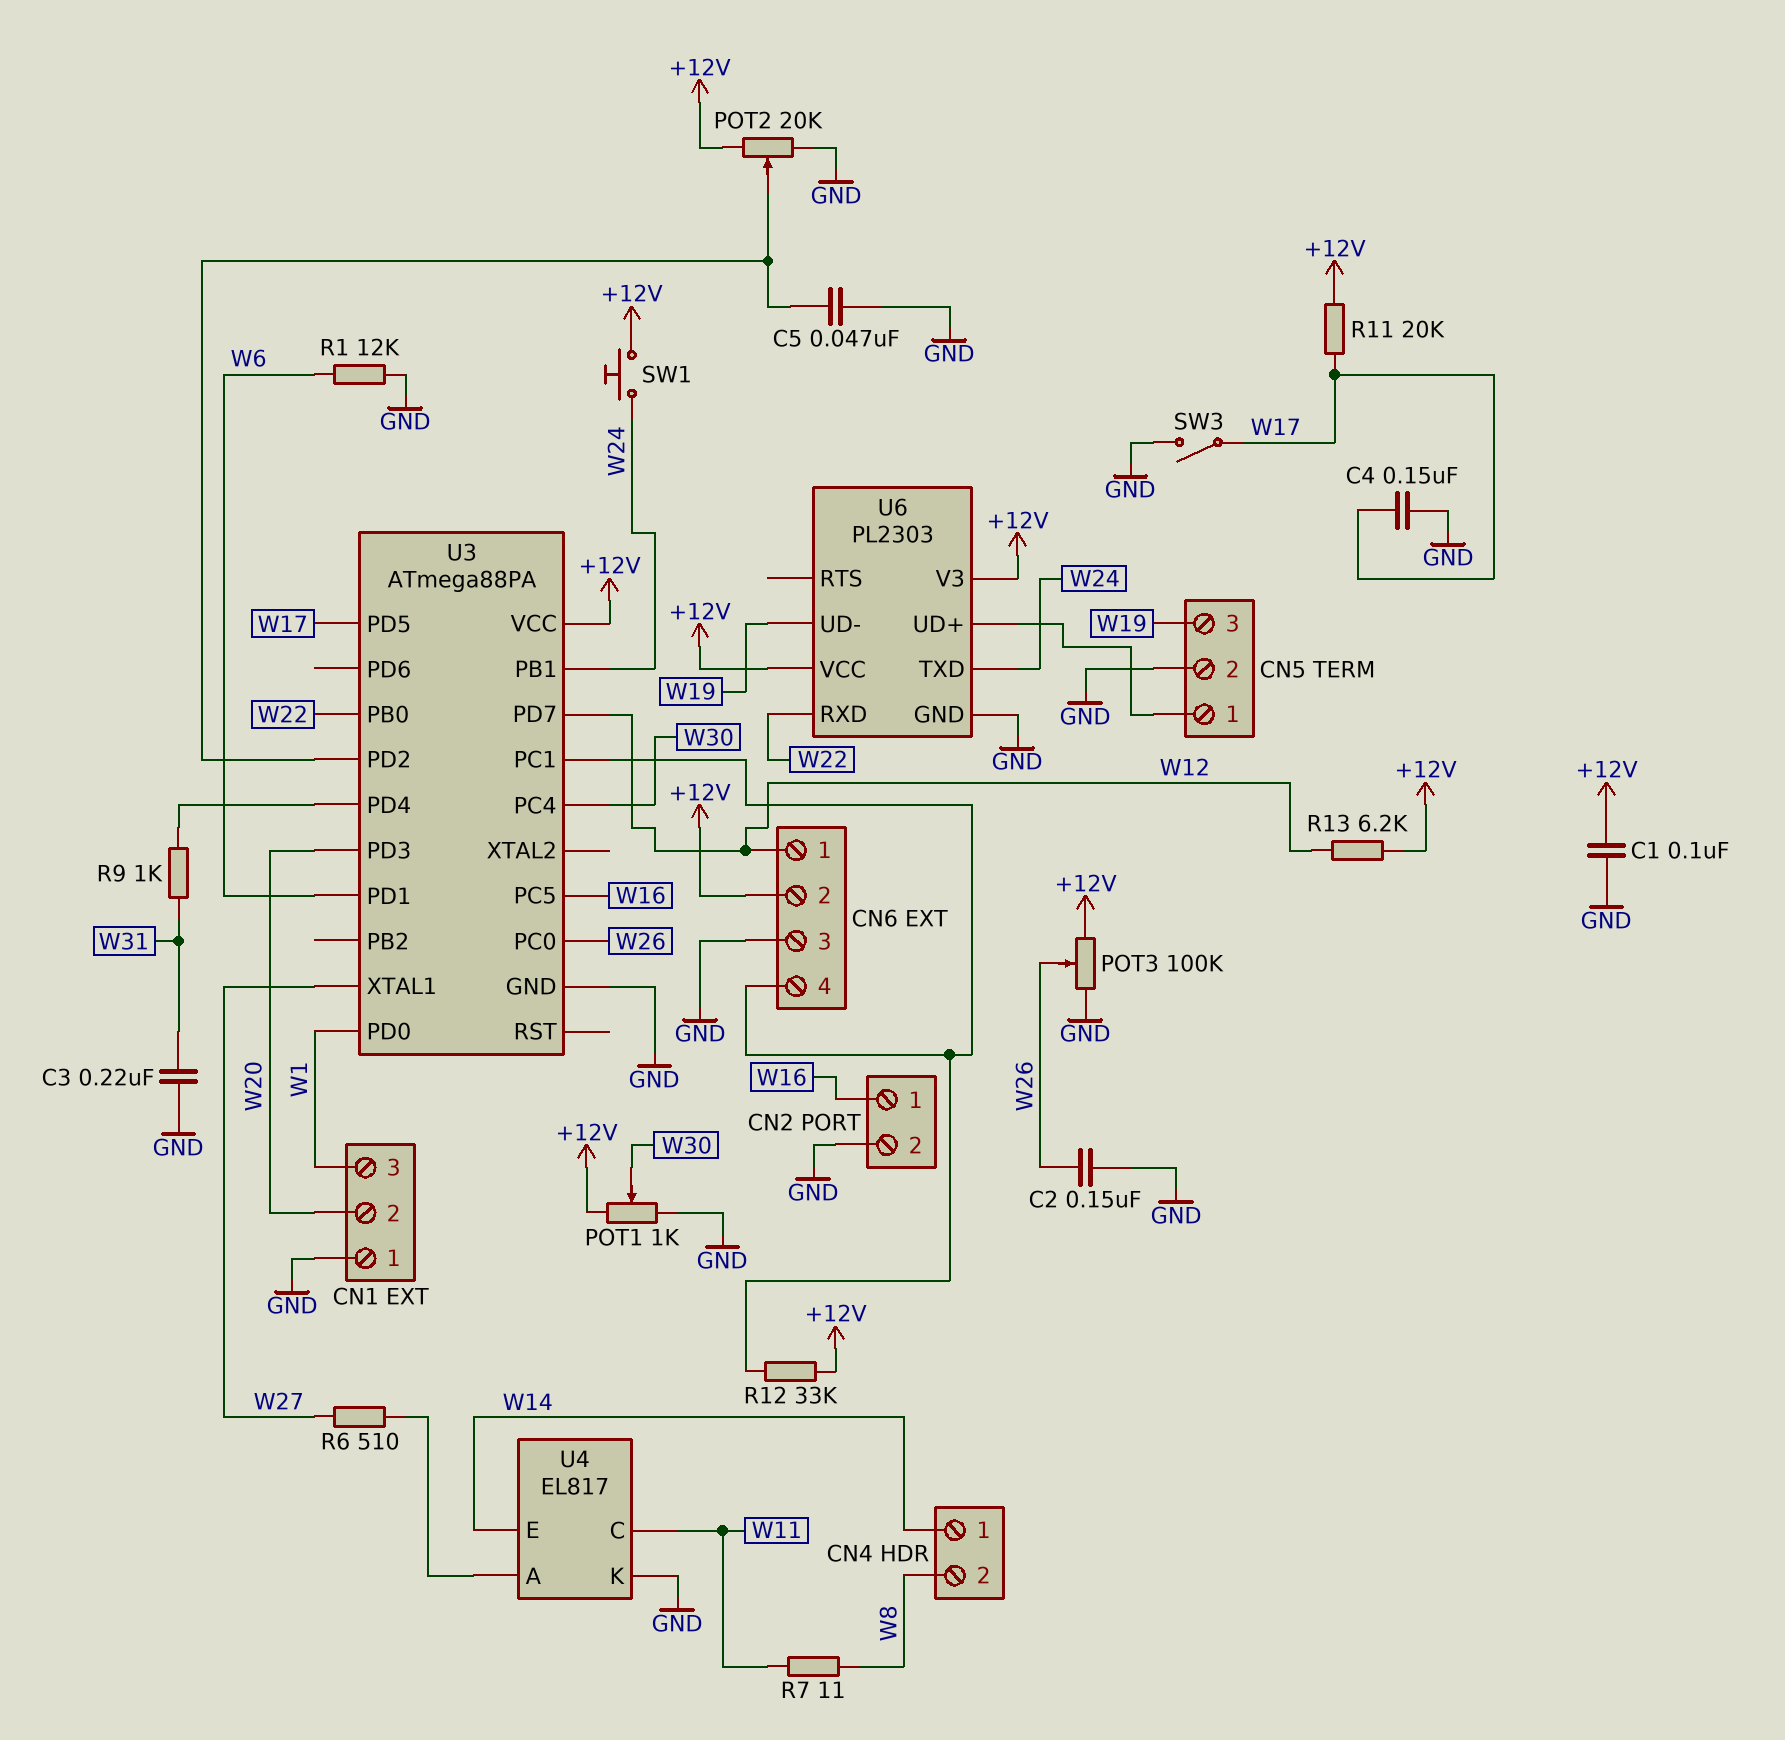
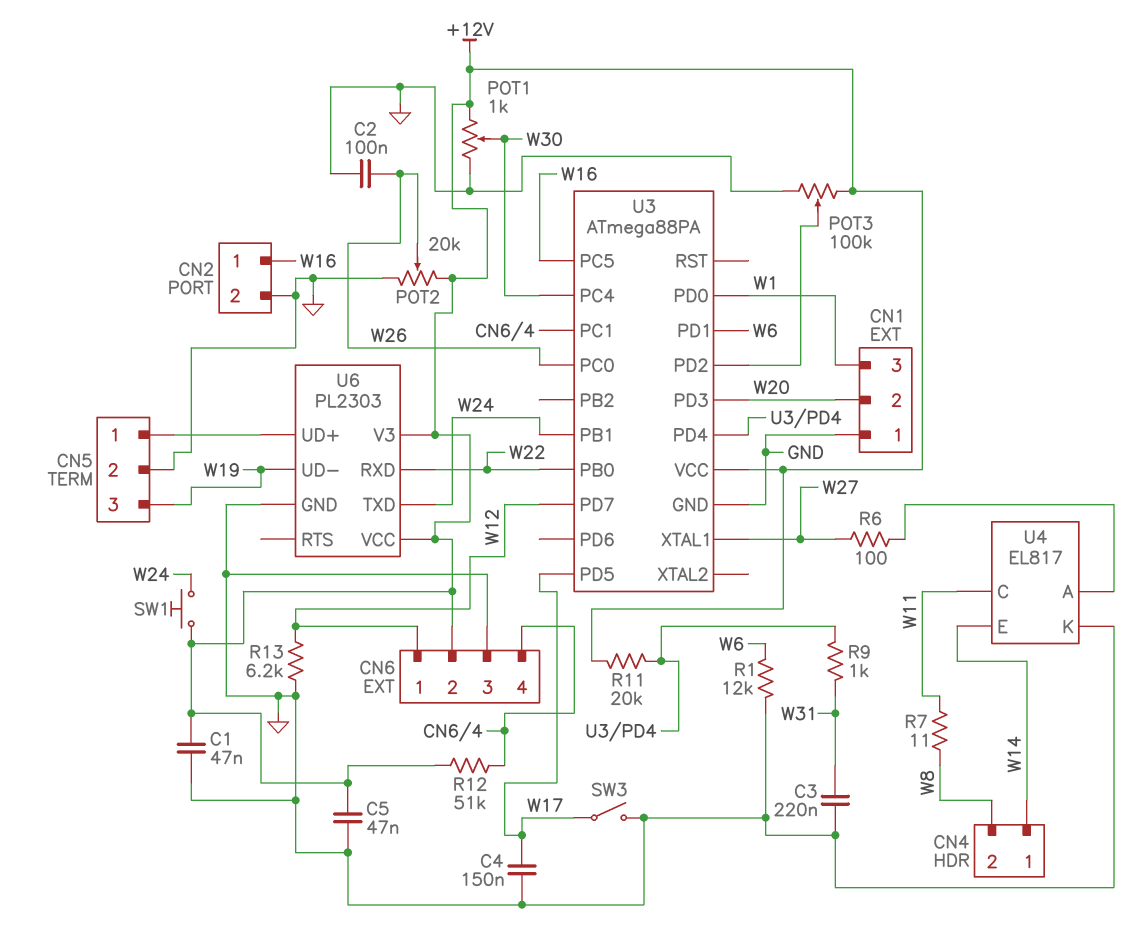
C1: 100nF (+12V, GND) -> 47nF (+12V, GND)
C2: 150nF (GND, W26) -> 100nF (GND, W26)
C5: 47nF (GND, U3/PD2) -> 47nF (+12V, GND)
POT2: 20k (+12V, GND, wiper U3/PD2) -> 20k (+12V, GND, wiper W26)
POT3: 100k (+12V, GND, wiper W26) -> 100k (+12V, GND, wiper U3/PD2)
R6: 510 (U4/A, W27) -> 100 (U4/A, W27)
R11: 20k (+12V, W17) -> 20k (+12V, U3/PD4)
R12: 33k (+12V, CN6/4) -> 51k (+12V, CN6/4)
R13: 6.2k (+12V, W12) -> 6.2k (GND, W12)

